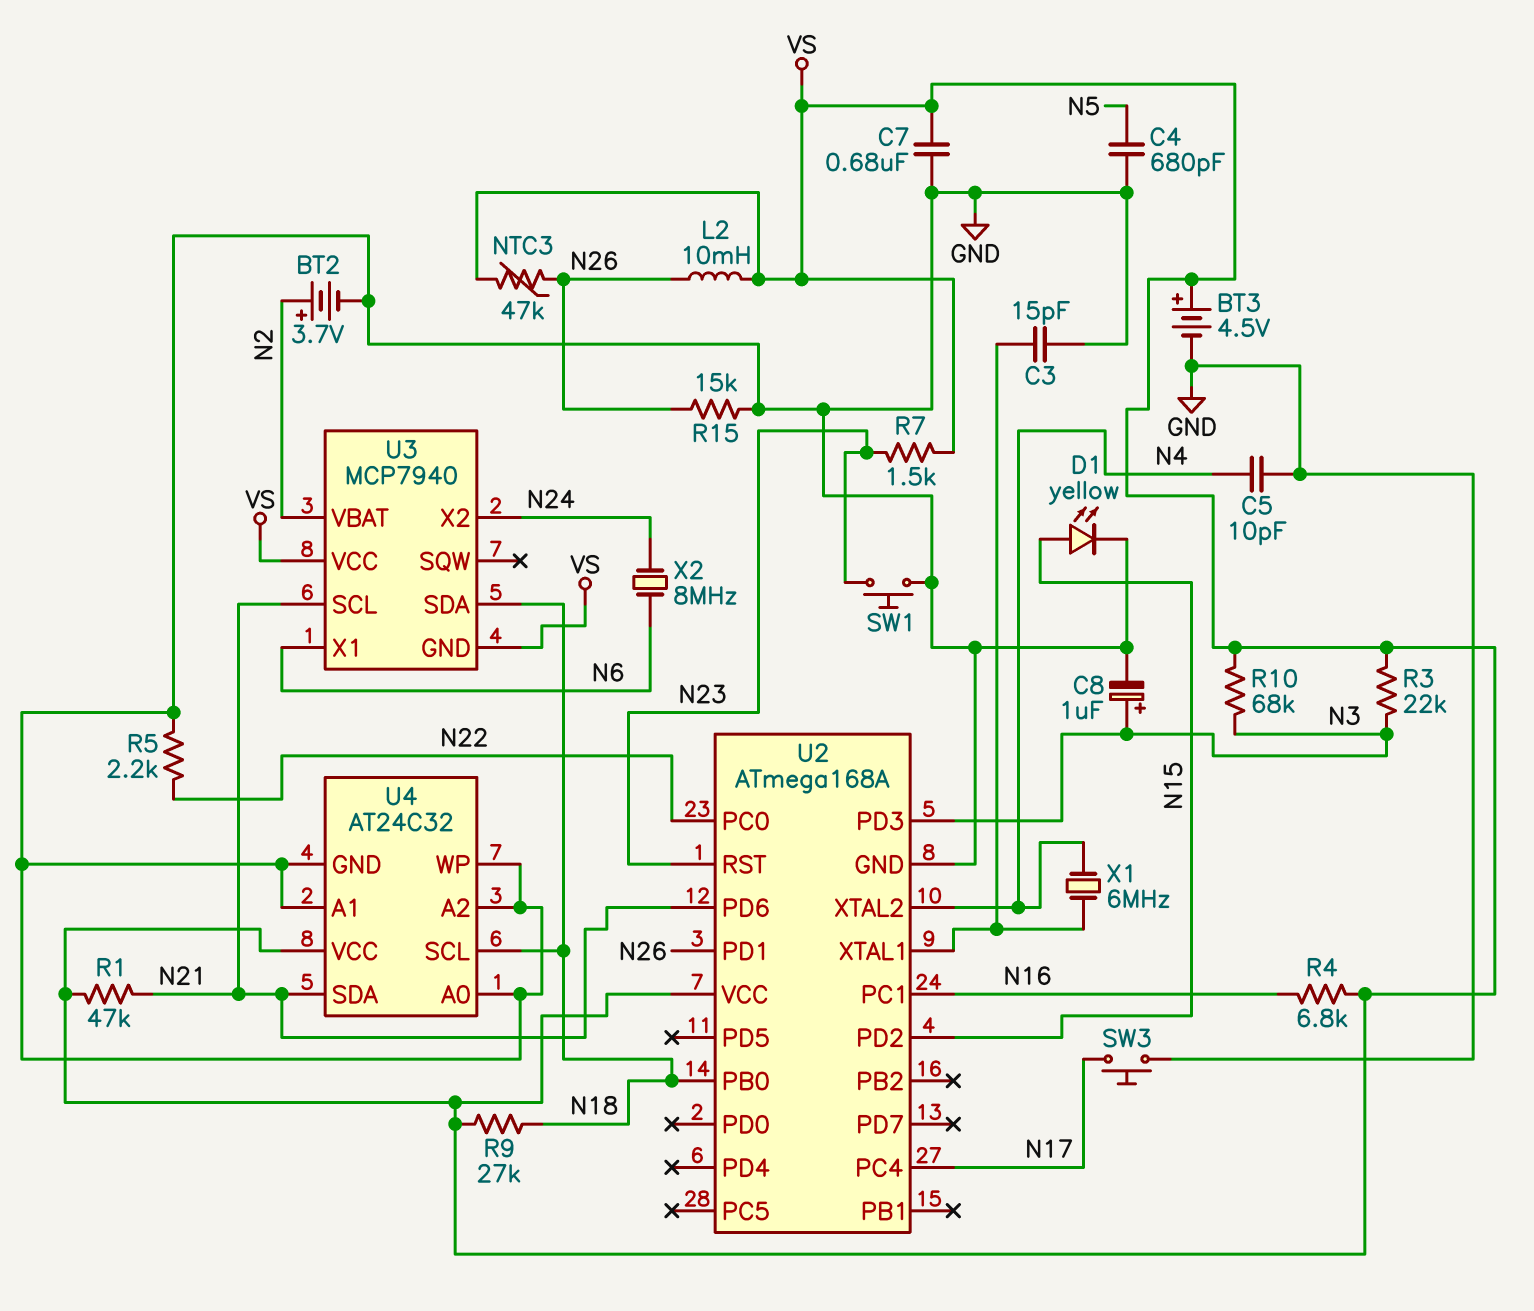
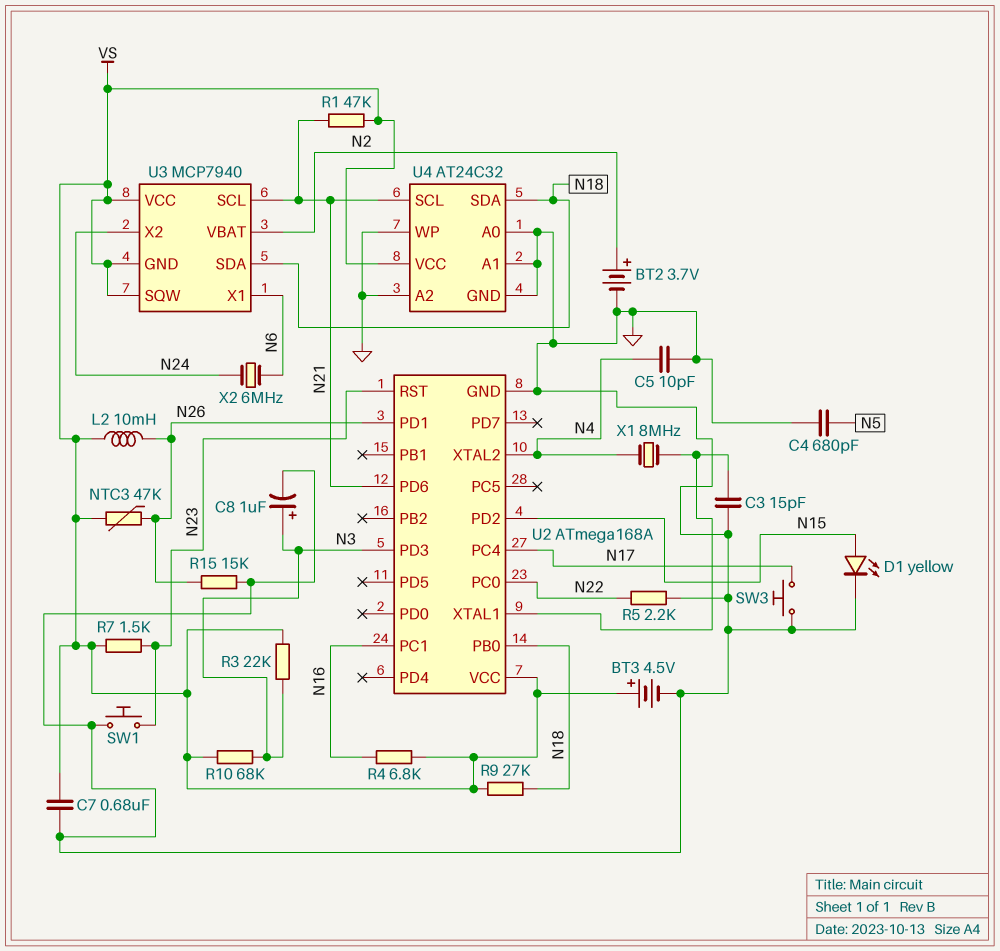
U3 pin SQW: none -> VS
U4 pin SCL: N18 -> N21
U4 pin SDA: N21 -> N18
X1: 6MHz (N4, U2/XTAL1) -> 8MHz (N4, U2/XTAL1)
X2: 8MHz (N6, N24) -> 6MHz (N6, N24)

